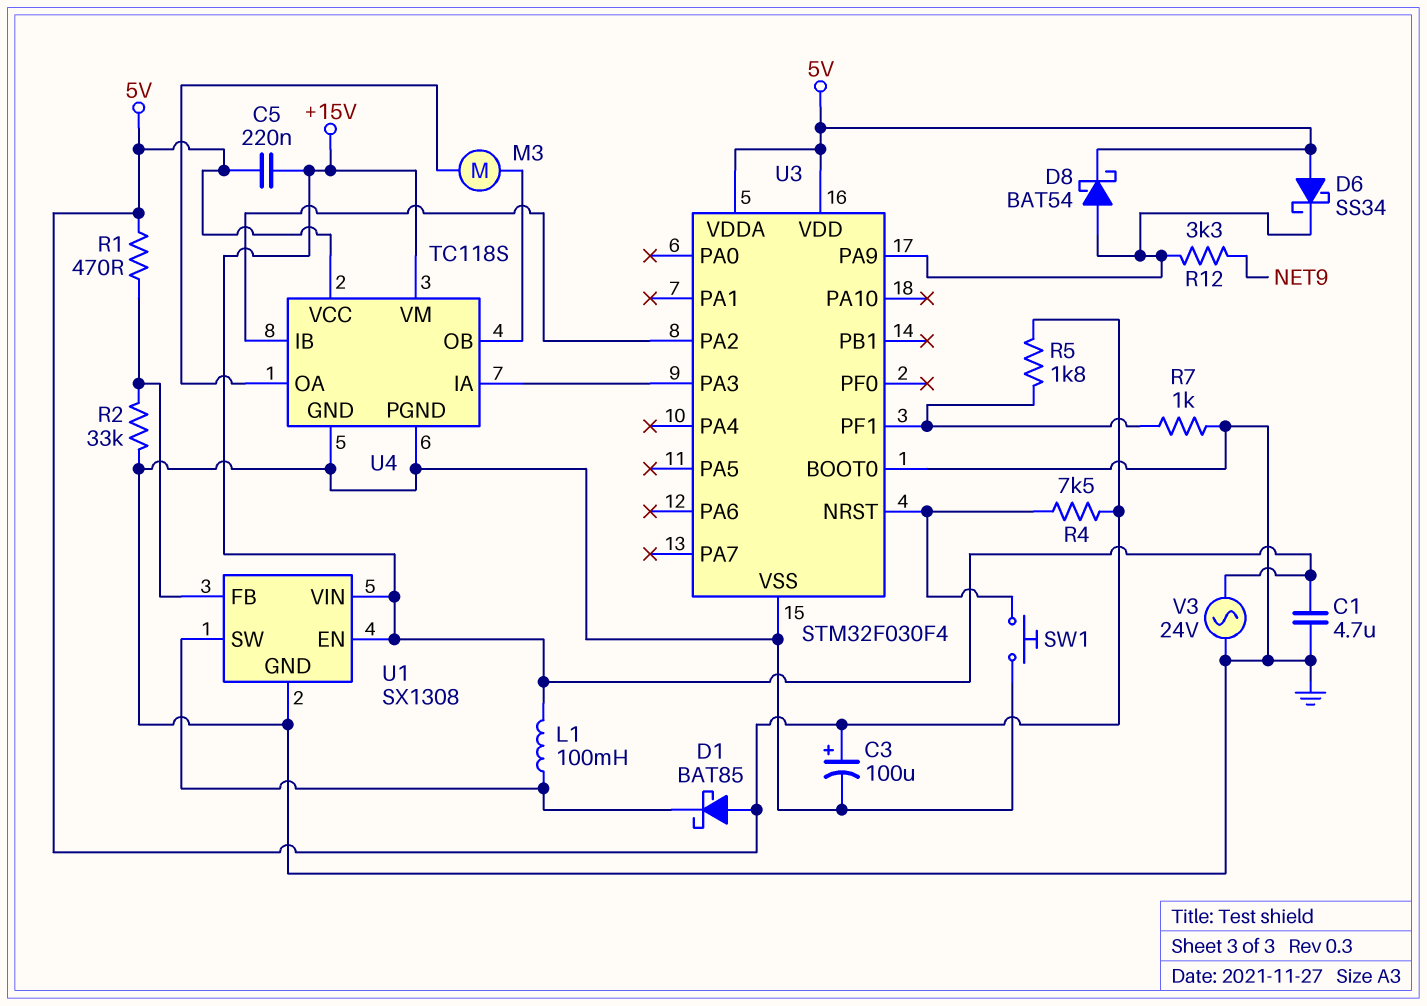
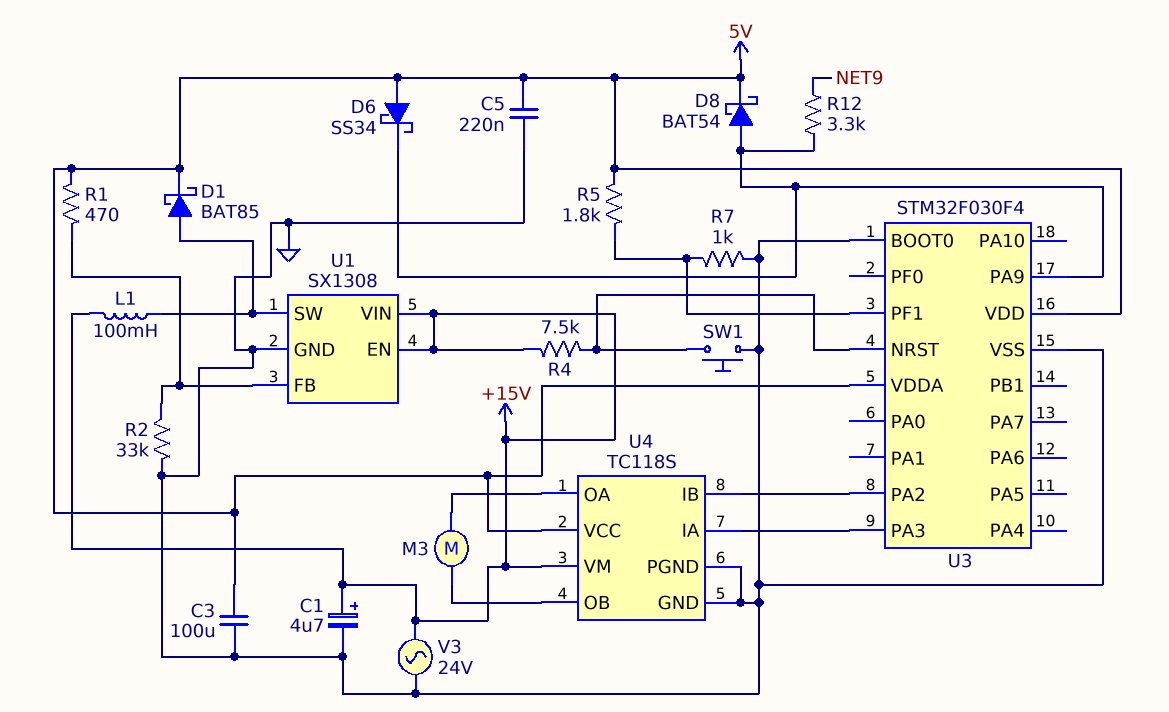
C1: 4.7uF (+15V, GND) -> 4.7uF (plus +15V, minus GND)
C3: 100uF (plus 5V, minus GND) -> 100uF (5V, GND)
C5: 220nF (+15V, 5V) -> 220nF (5V, GND)
D1: schottky BAT85 (A 5V, K U1/SW) -> schottky BAT85 (A U1/SW, K 5V)
R4: 7.5k (5V, U3/NRST) -> 7.5k (+15V, U3/NRST)

